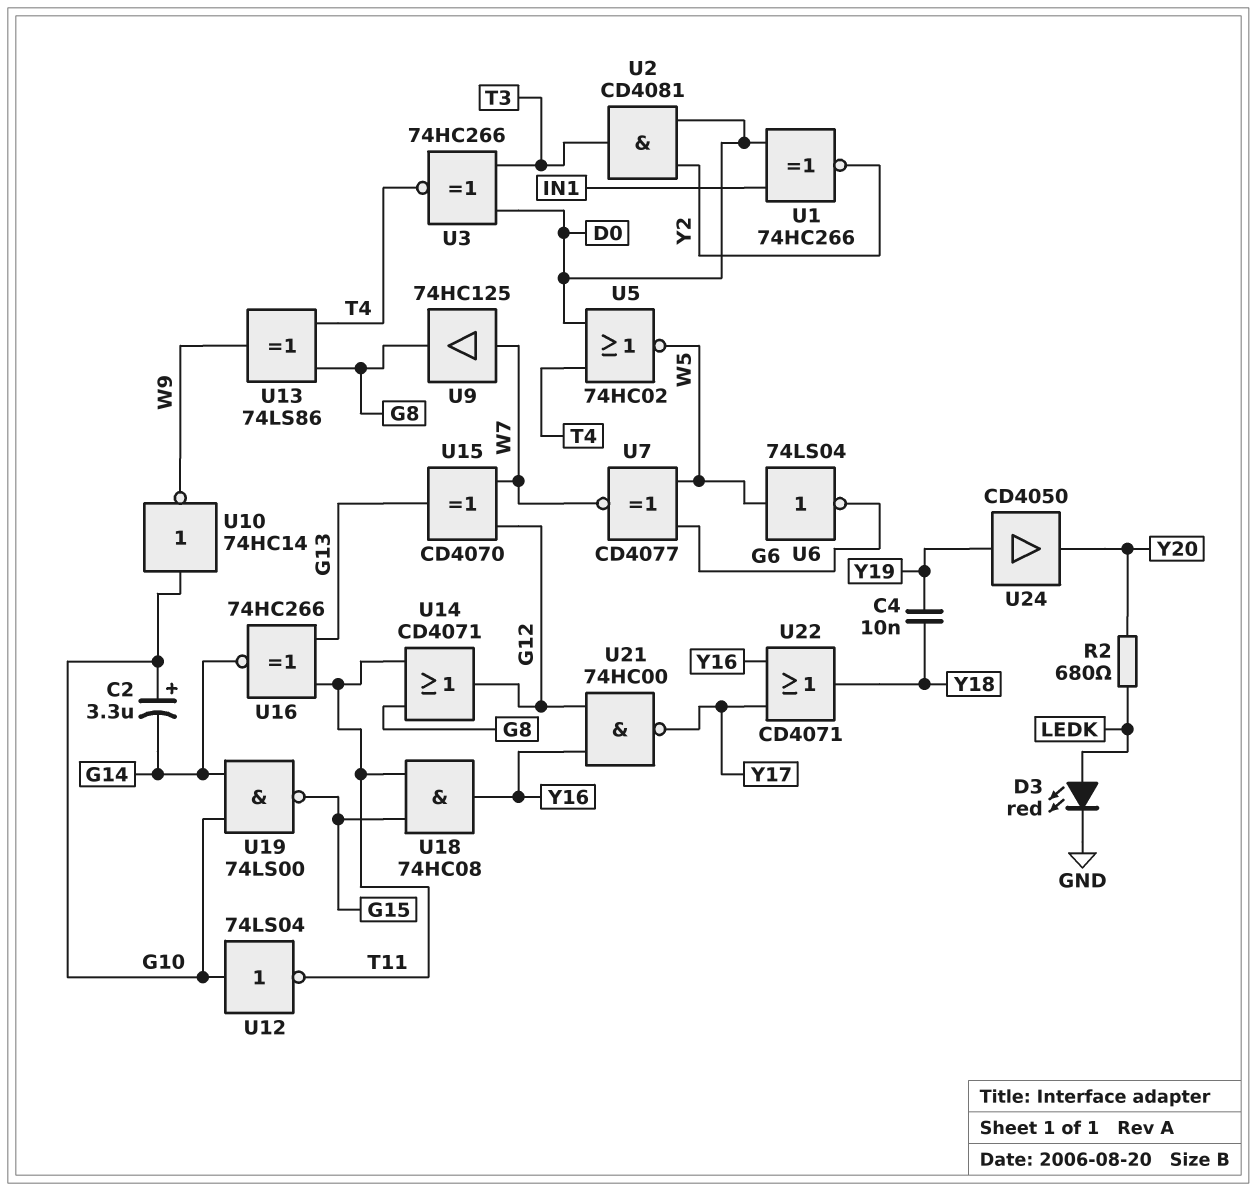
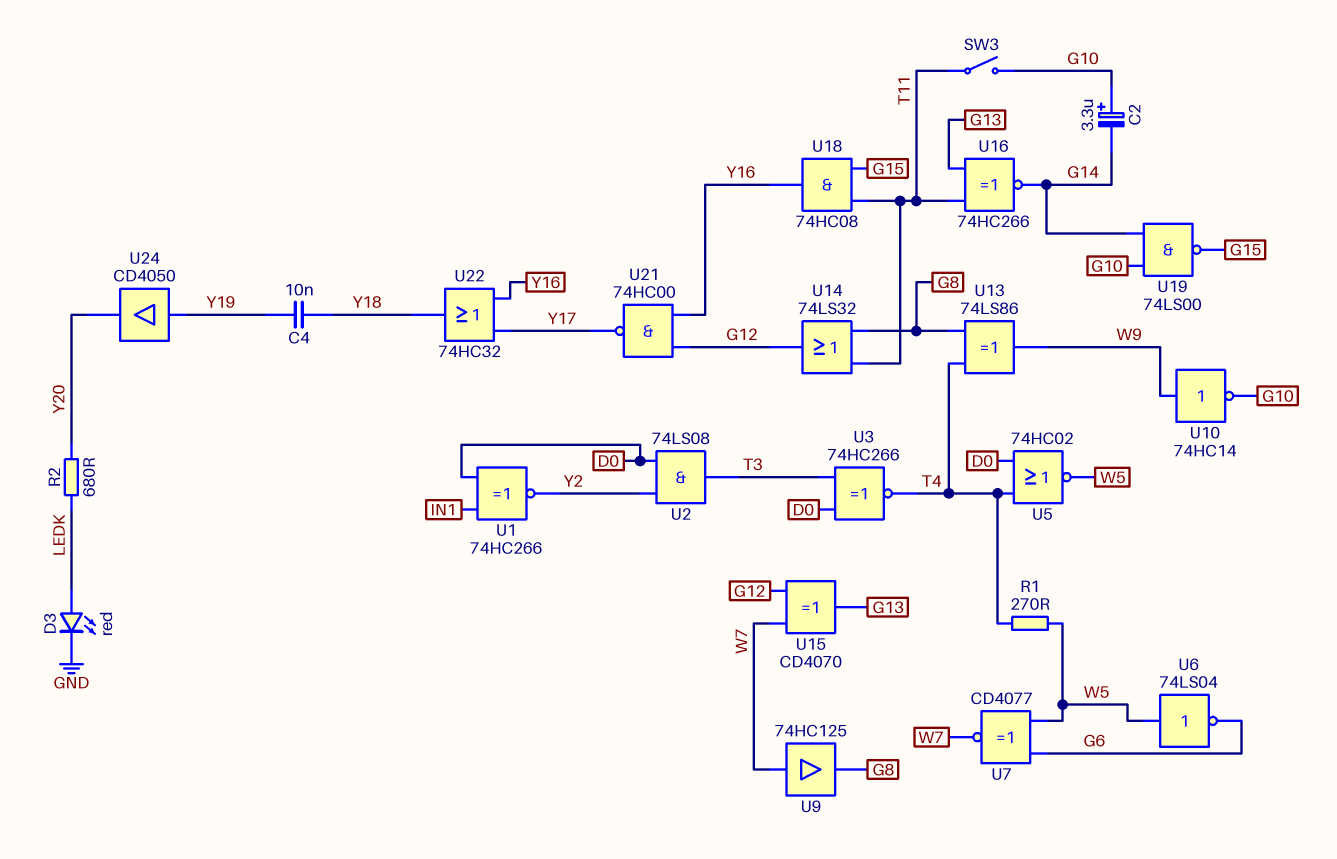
R1: none -> 270 (T4, W5)
SW3: none -> switch (G10, T11)
U2: AND CD4081 (in D0, in Y2, out T3) -> AND 74LS08 (in D0, in Y2, out T3)
U10: NOT 74HC14 (in G10, out W9) -> NOT 74HC14 (in W9, out G10)
U12: NOT 74LS04 (in G10, out T11) -> none
U14: OR CD4071 (in G8, in T11, out G12) -> OR 74LS32 (in G8, in T11, out G12)
U22: OR CD4071 (in Y16, in Y17, out Y18) -> OR 74HC32 (in Y16, in Y17, out Y18)

